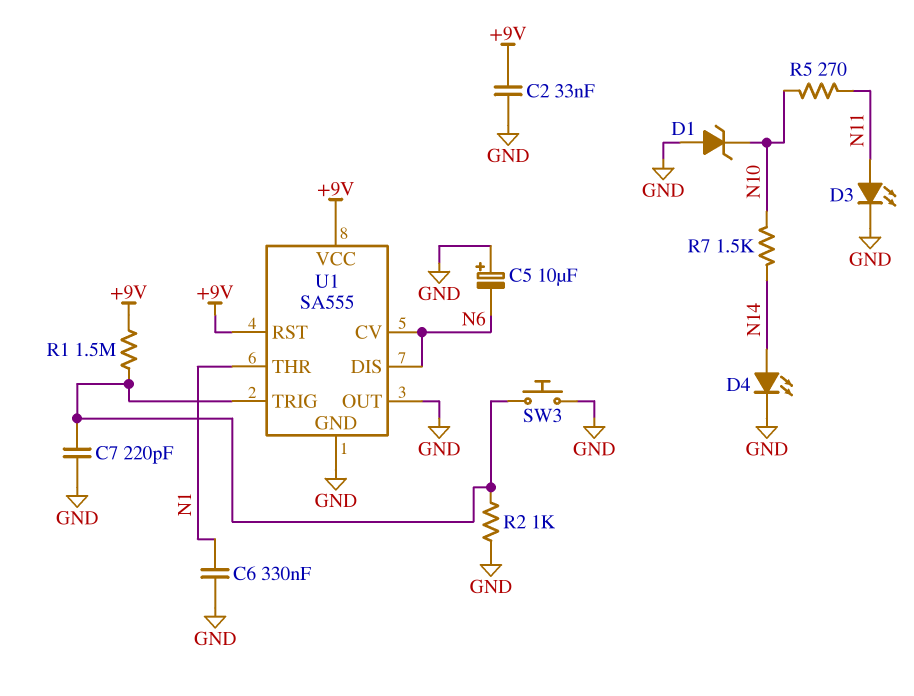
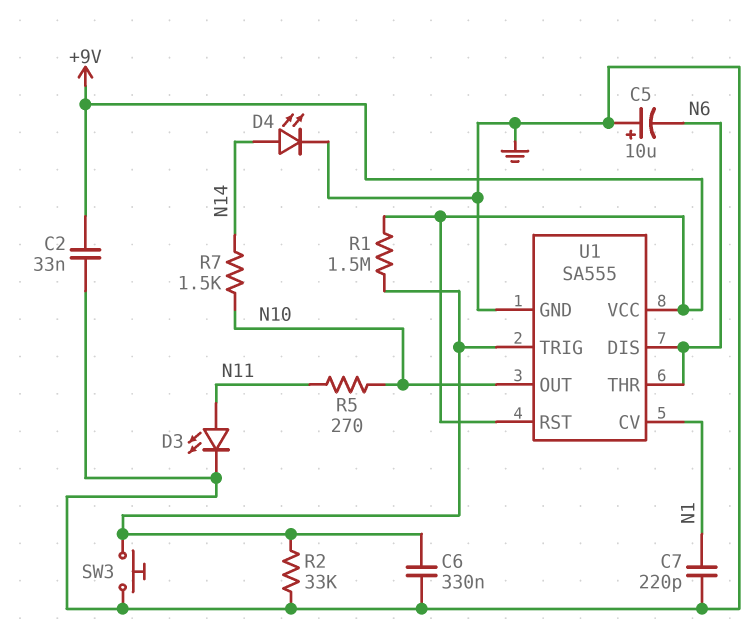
C6: 330nF (GND, N1) -> 330nF (GND, U1/TRIG)
C7: 220pF (GND, U1/TRIG) -> 220pF (GND, N1)
D1: zener (A GND, K N10) -> none
R2: 1k (GND, U1/TRIG) -> 33k (GND, U1/TRIG)
U1 pin CV: N6 -> N1
U1 pin OUT: GND -> N10
U1 pin THR: N1 -> N6

